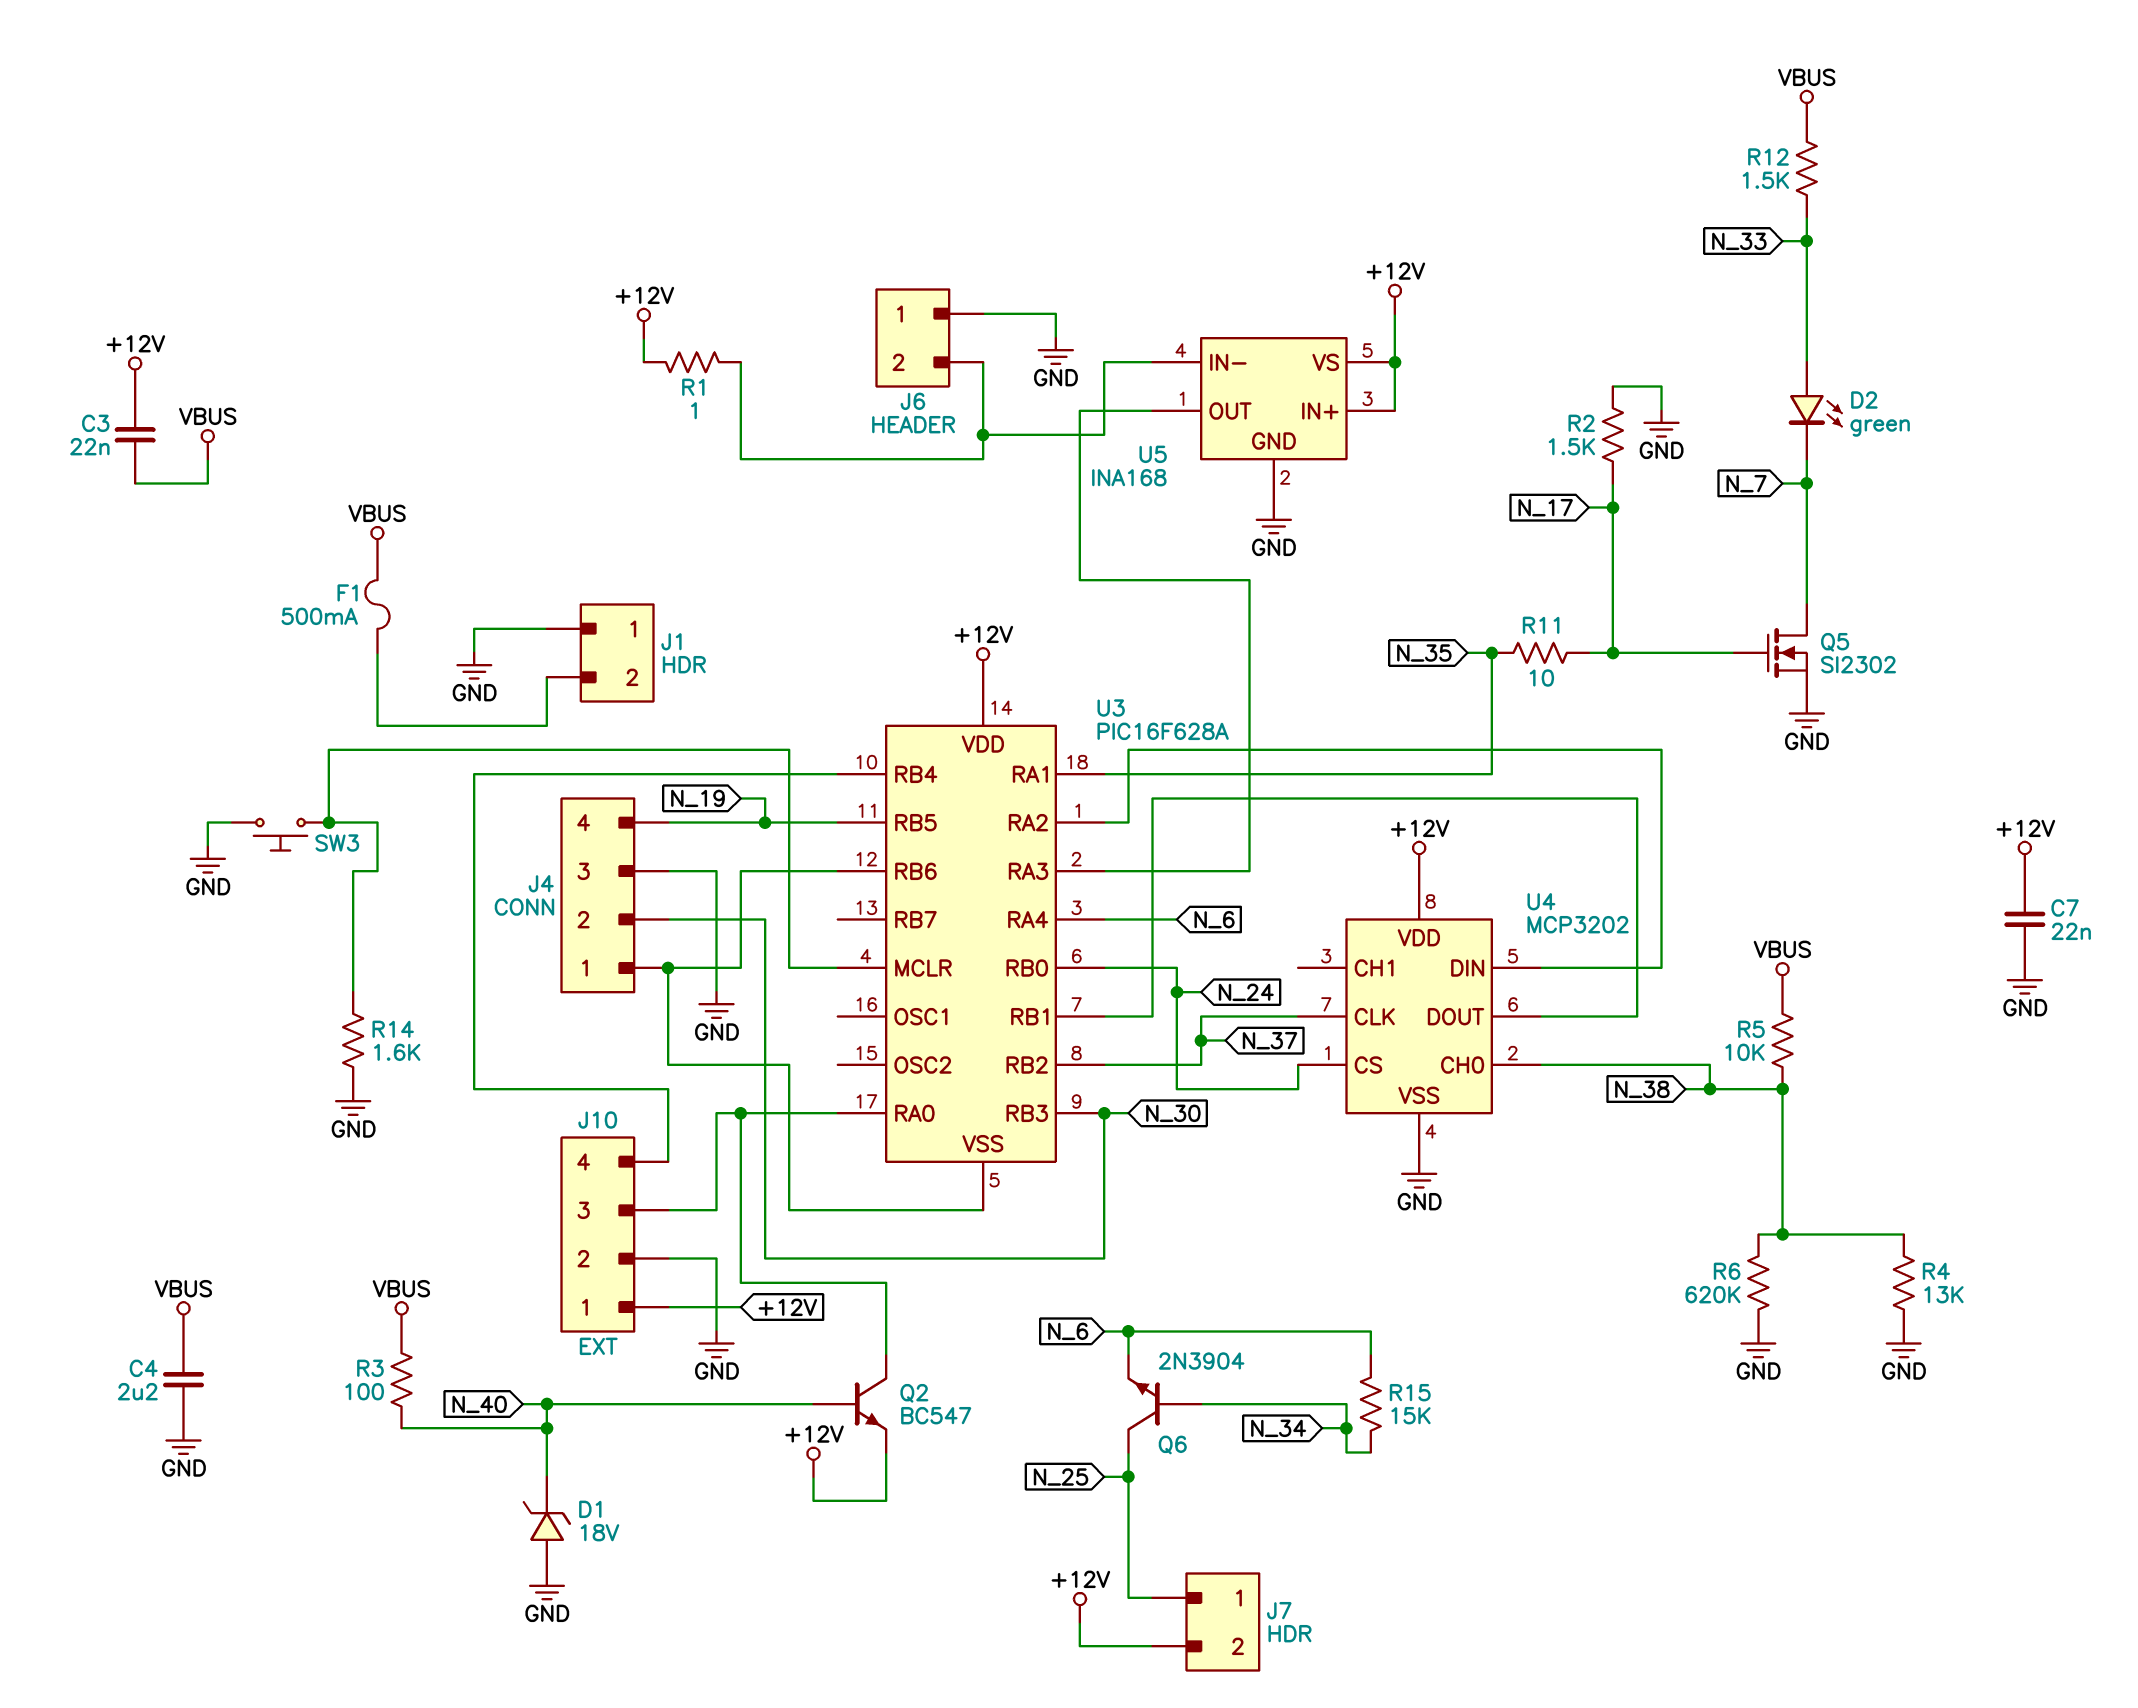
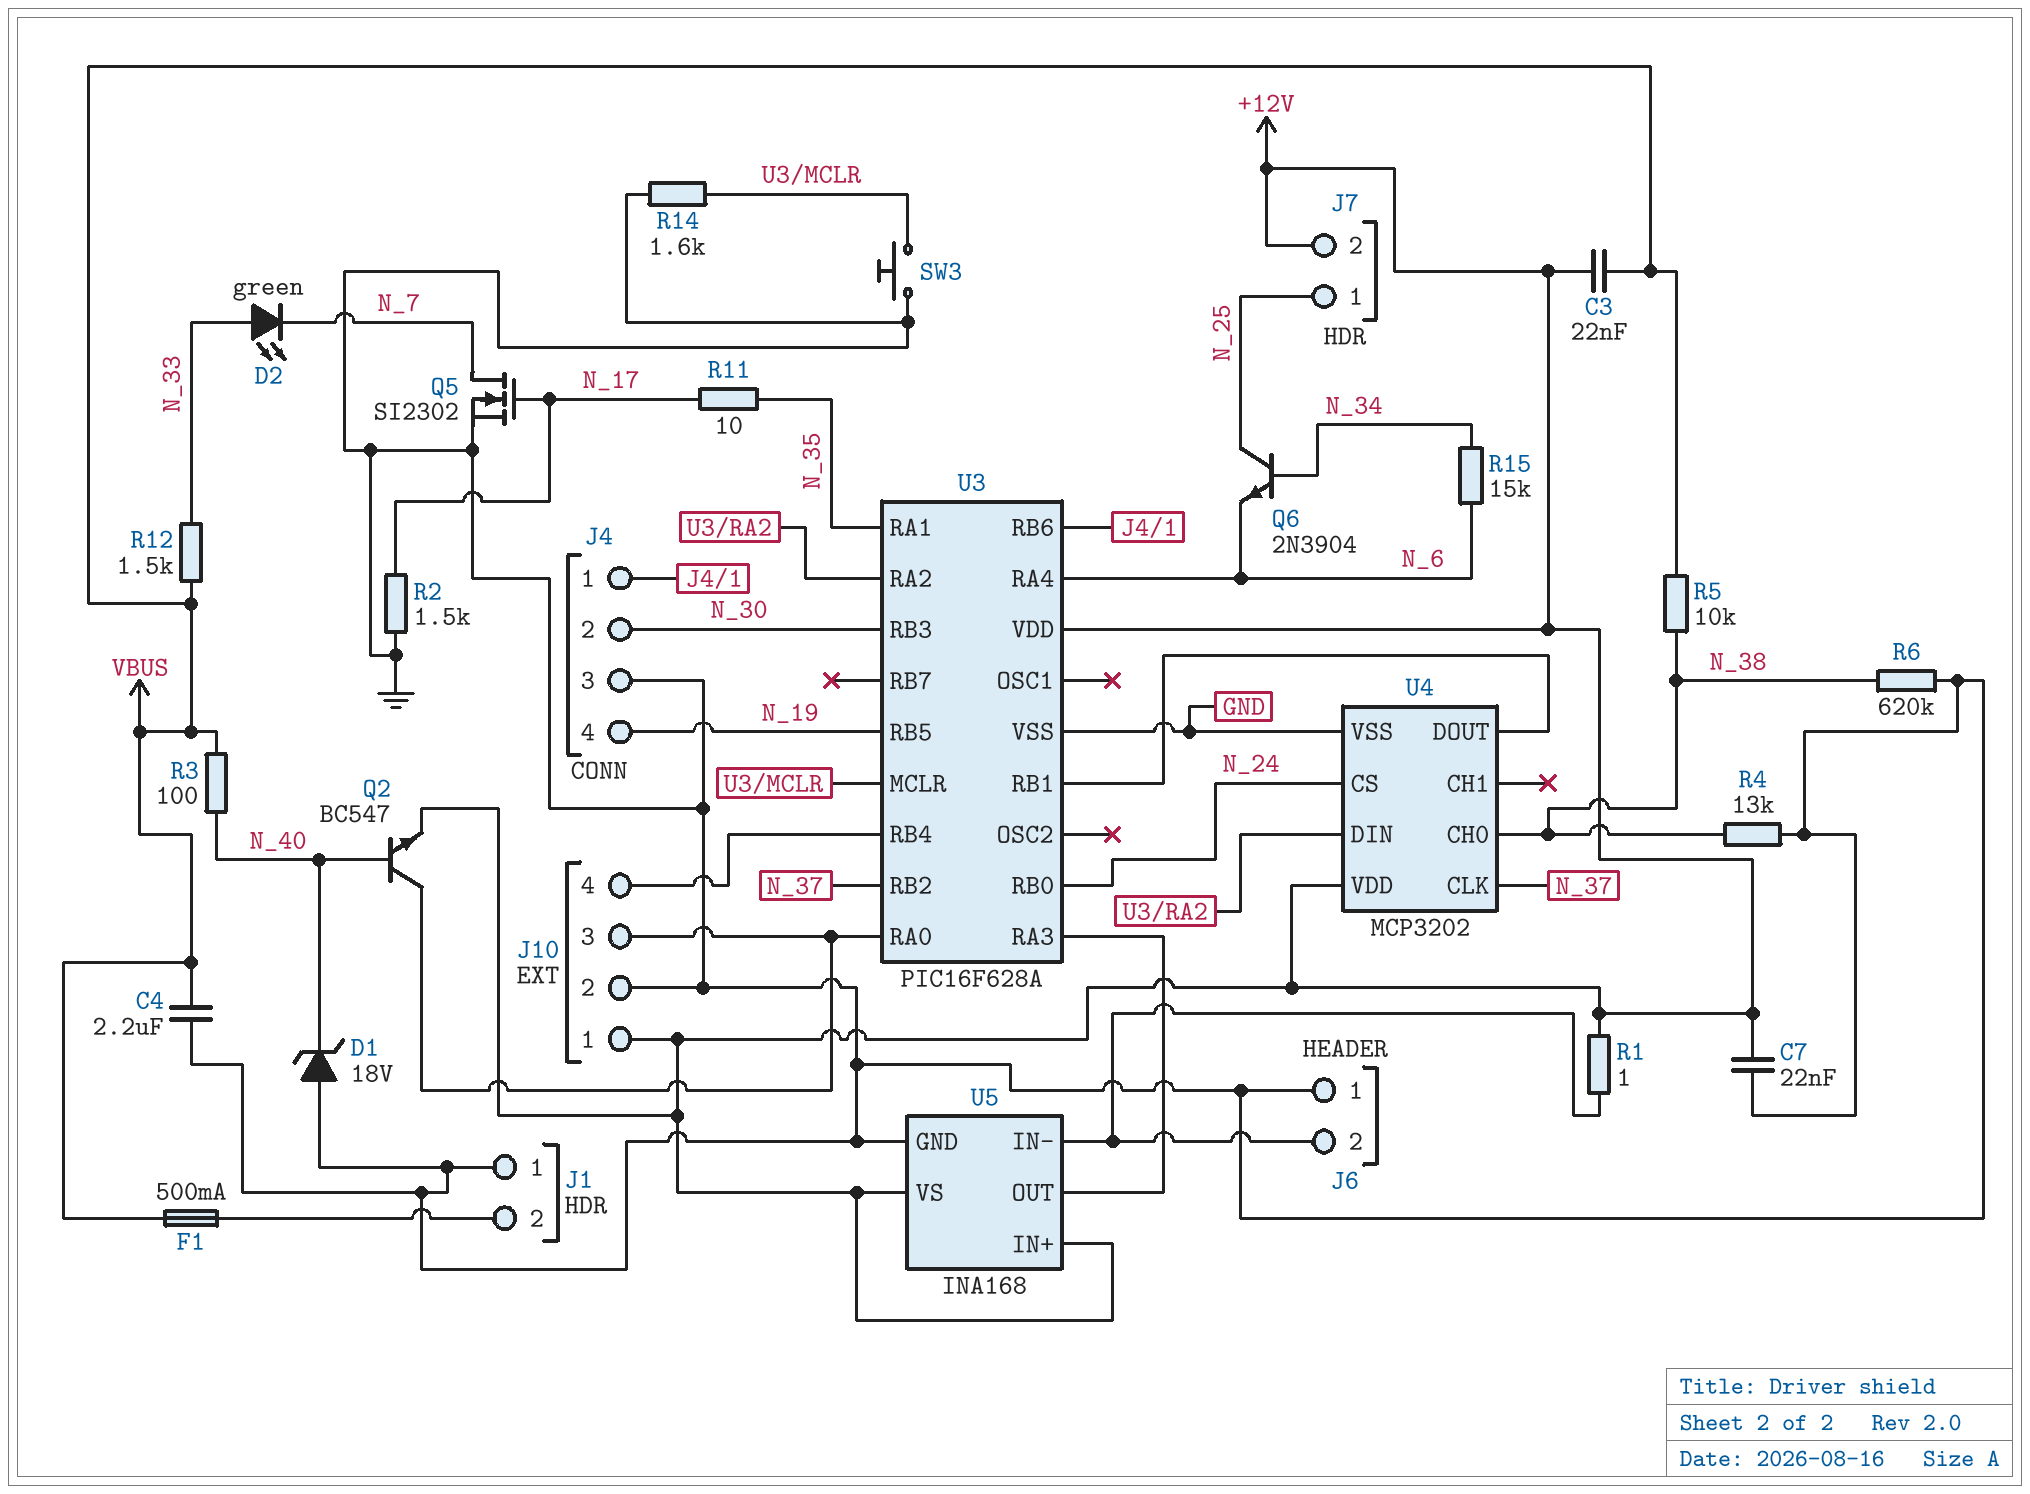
U3 pin VSS: J4/1 -> GND

